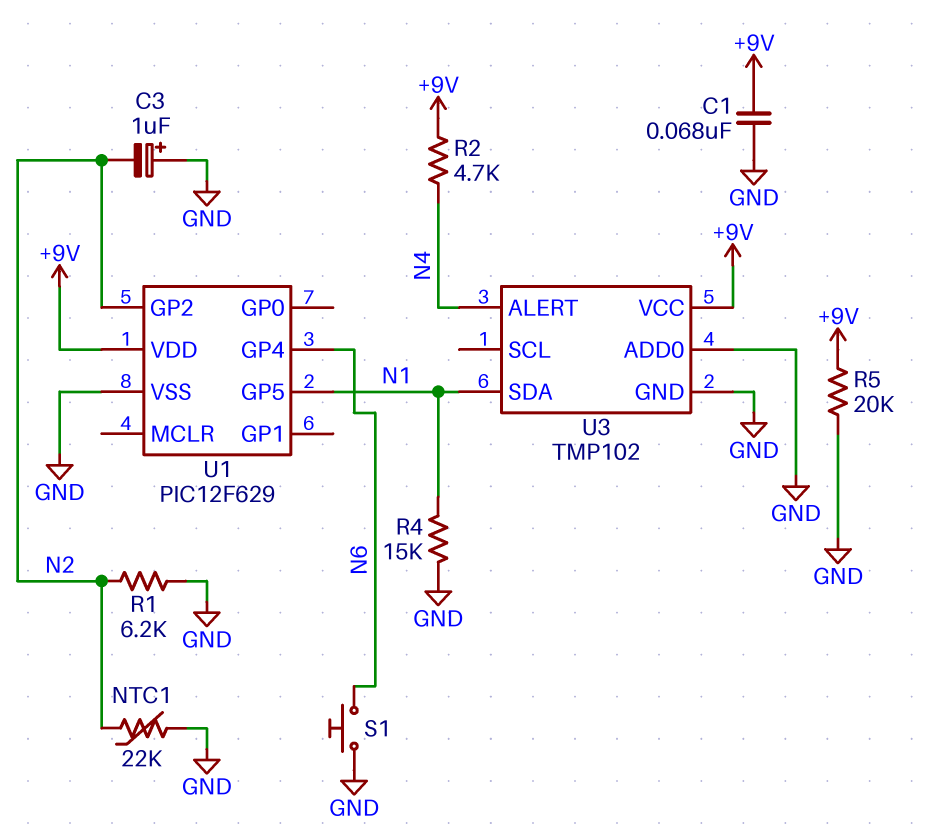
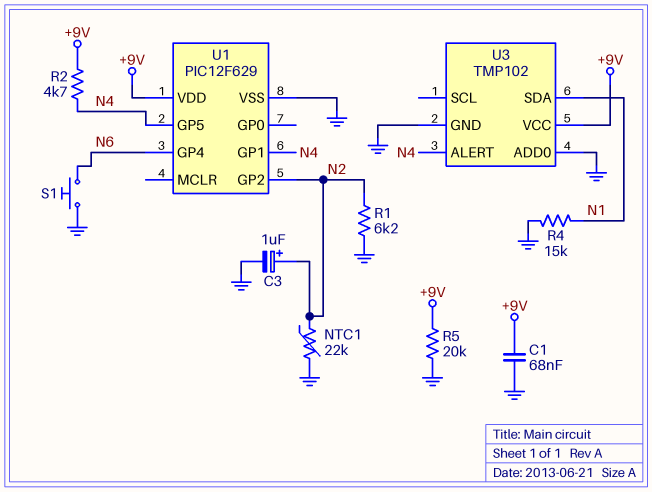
C3: 1uF (plus GND, minus N2) -> 1uF (plus N2, minus GND)
U1 pin GP1: none -> N4
U1 pin GP5: N1 -> N4

